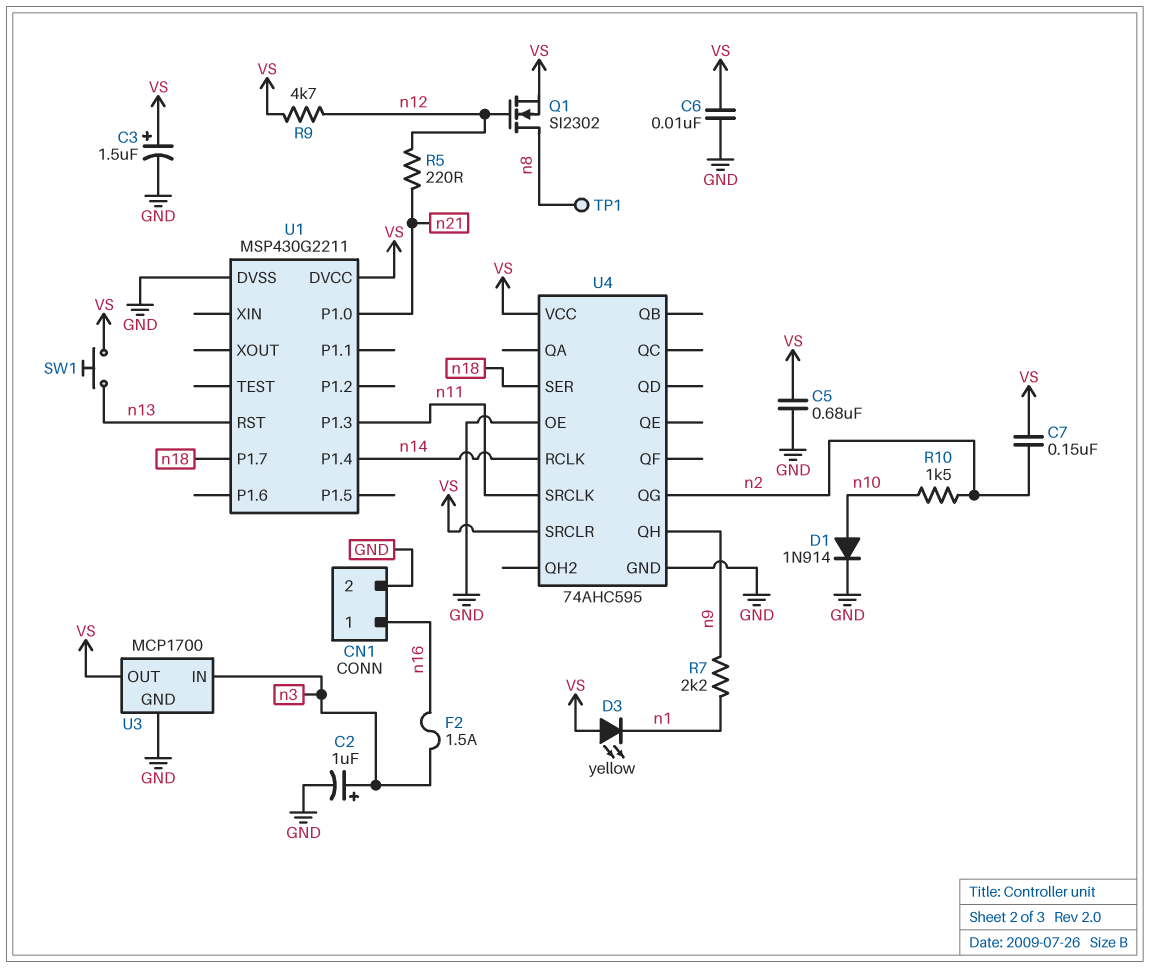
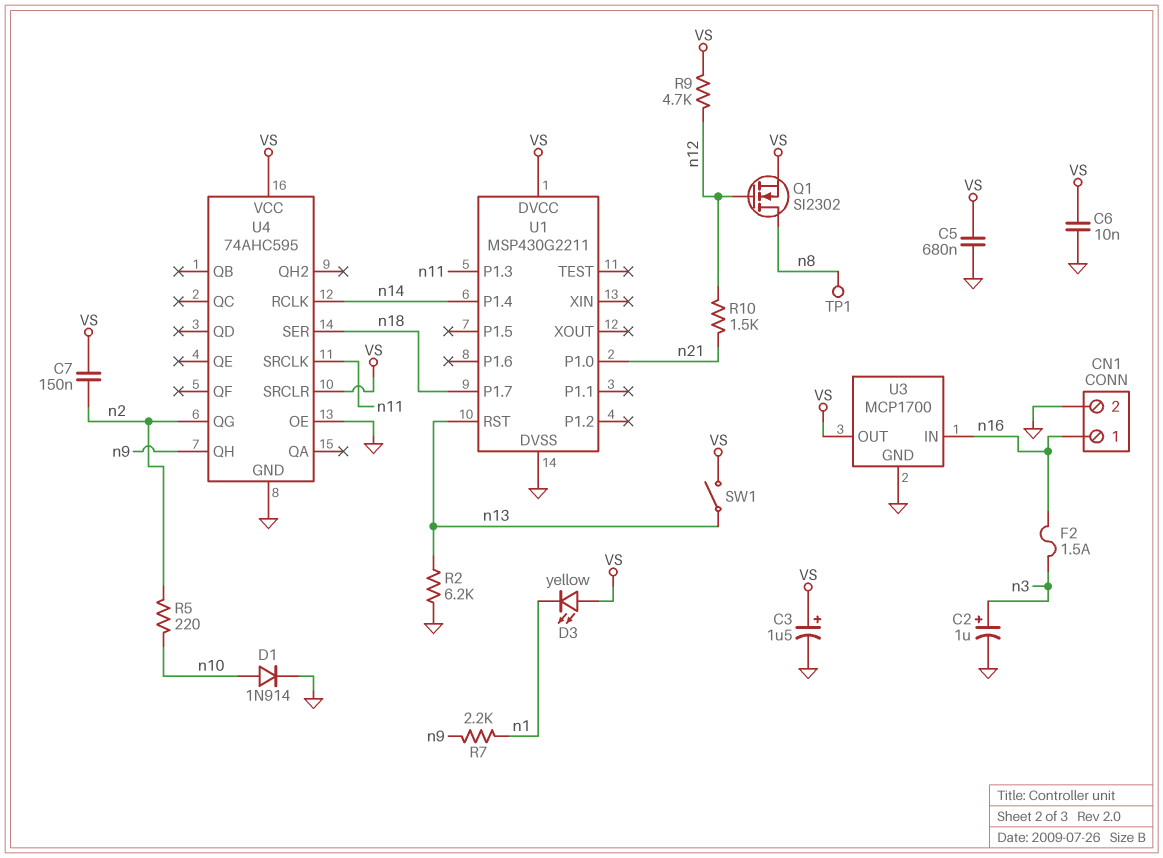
R2: none -> 6.2k (GND, n13)
R5: 220 (n12, n21) -> 220 (n2, n10)
R10: 1.5k (n2, n10) -> 1.5k (n12, n21)
SW1: button (VS, n13) -> switch (VS, n13)
U3 pin IN: n3 -> n16

